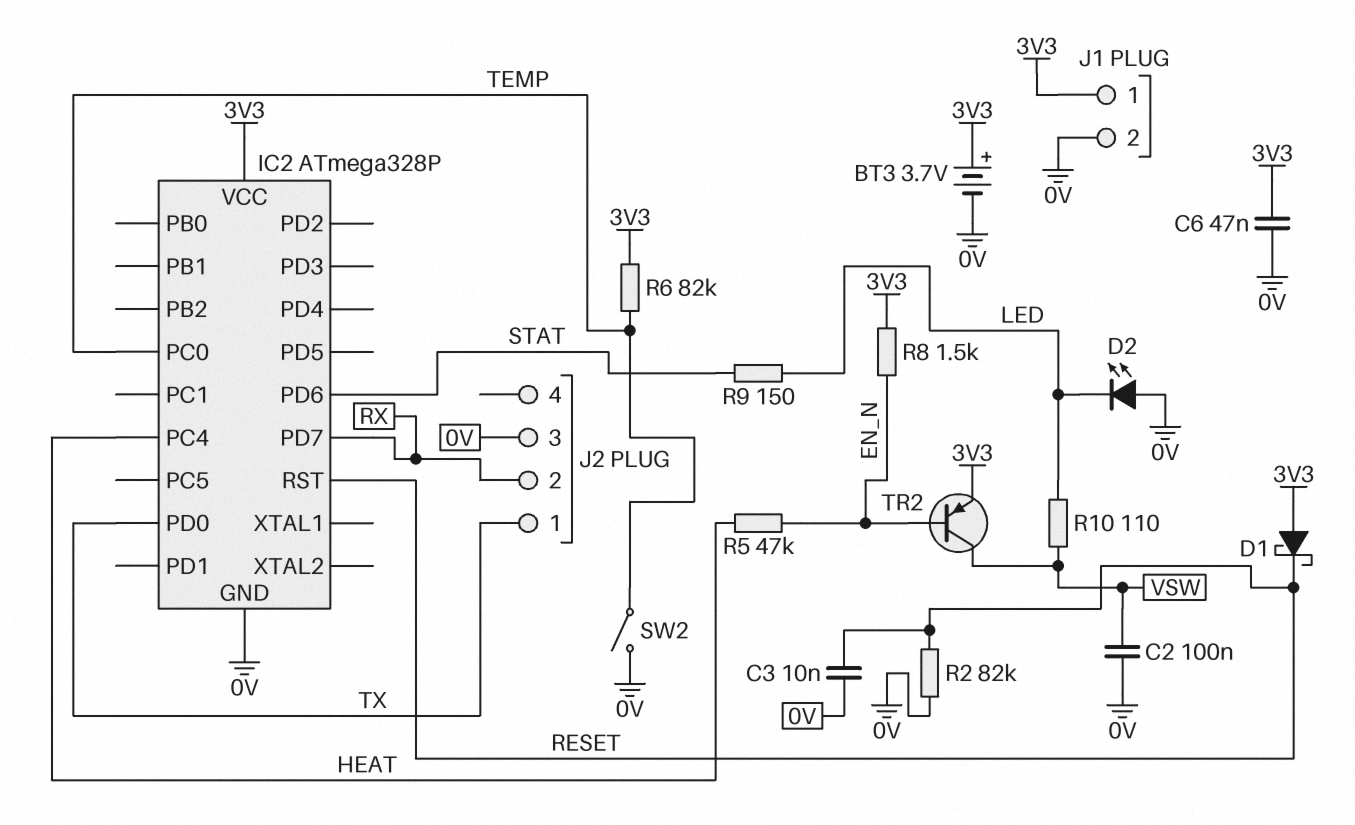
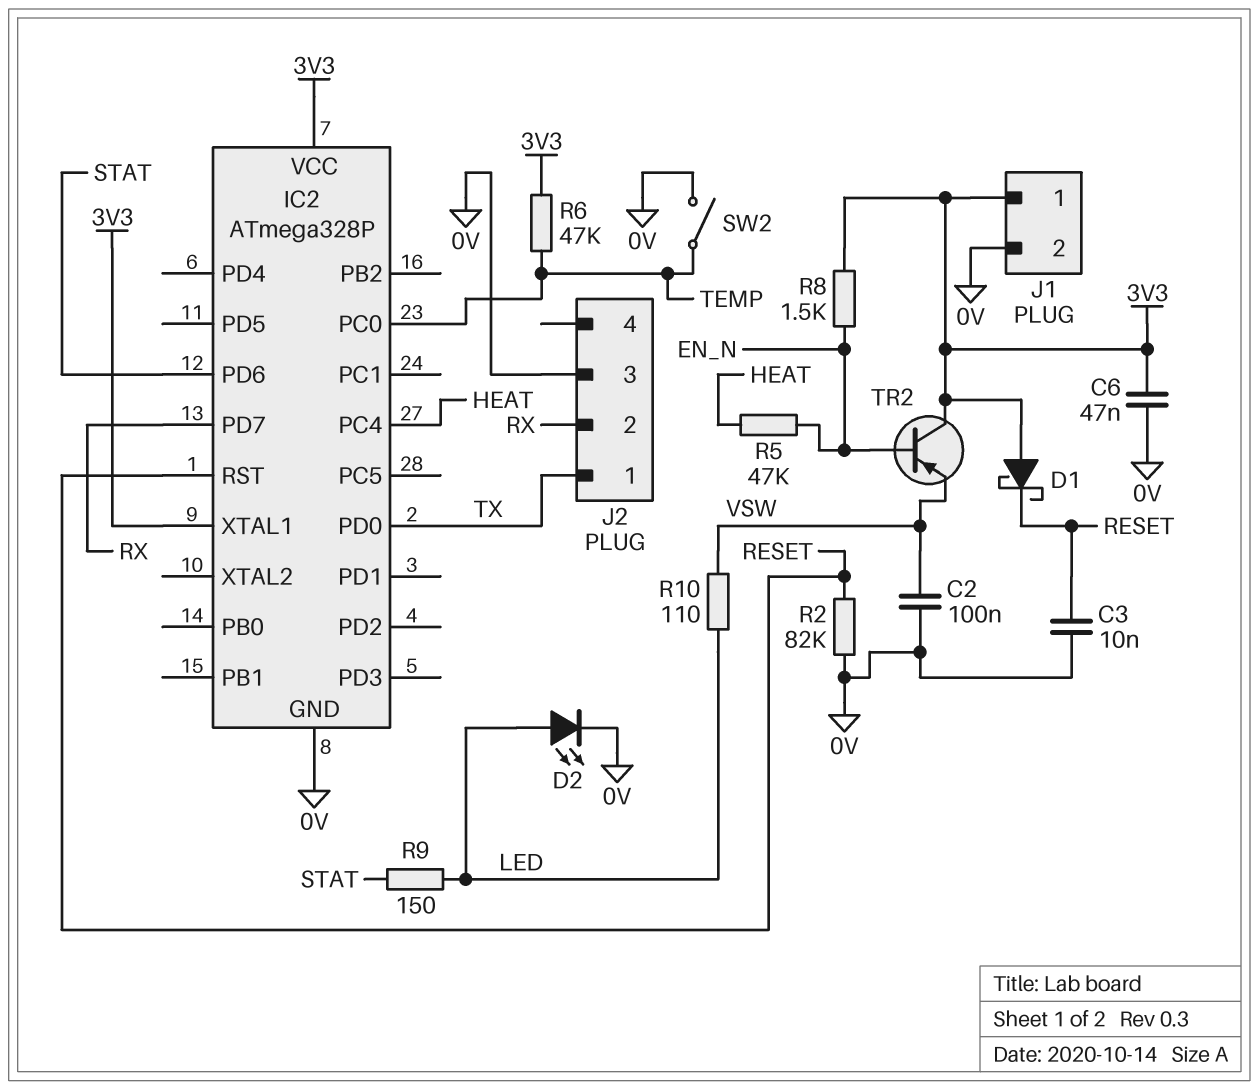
BT3: 3.7V (plus 3V3, minus 0V) -> none
D2: LED (A 0V, K LED) -> LED (A LED, K 0V)
IC2 pin XTAL1: none -> 3V3
R6: 82k (3V3, TEMP) -> 47k (3V3, TEMP)
TR2: PNP (B EN_N, C VSW, E 3V3) -> PNP (B EN_N, C 3V3, E VSW)

